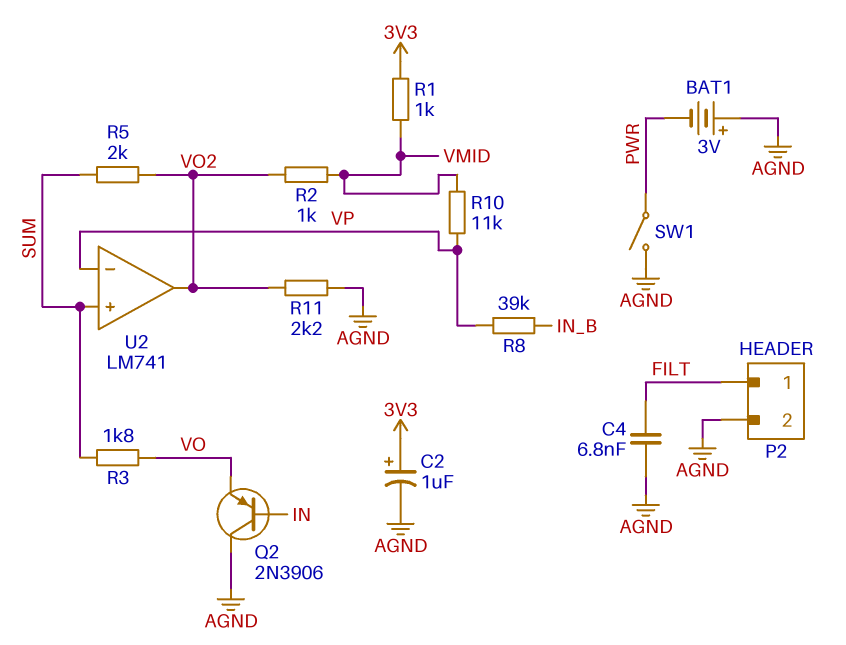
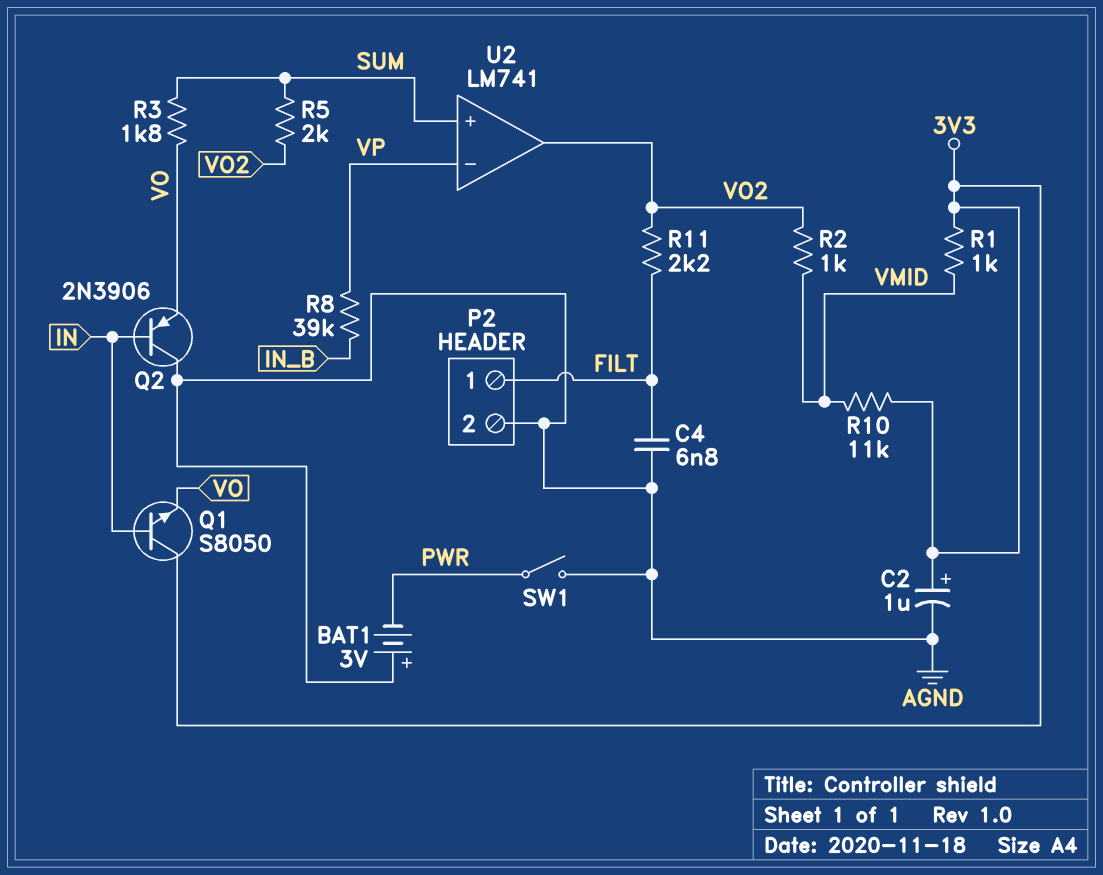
Q1: none -> NPN S8050 (B IN, C 3V3, E VO)
R10: 11k (VMID, VP) -> 11k (3V3, VMID)
R11: 2.2k (AGND, VO2) -> 2.2k (FILT, VO2)

